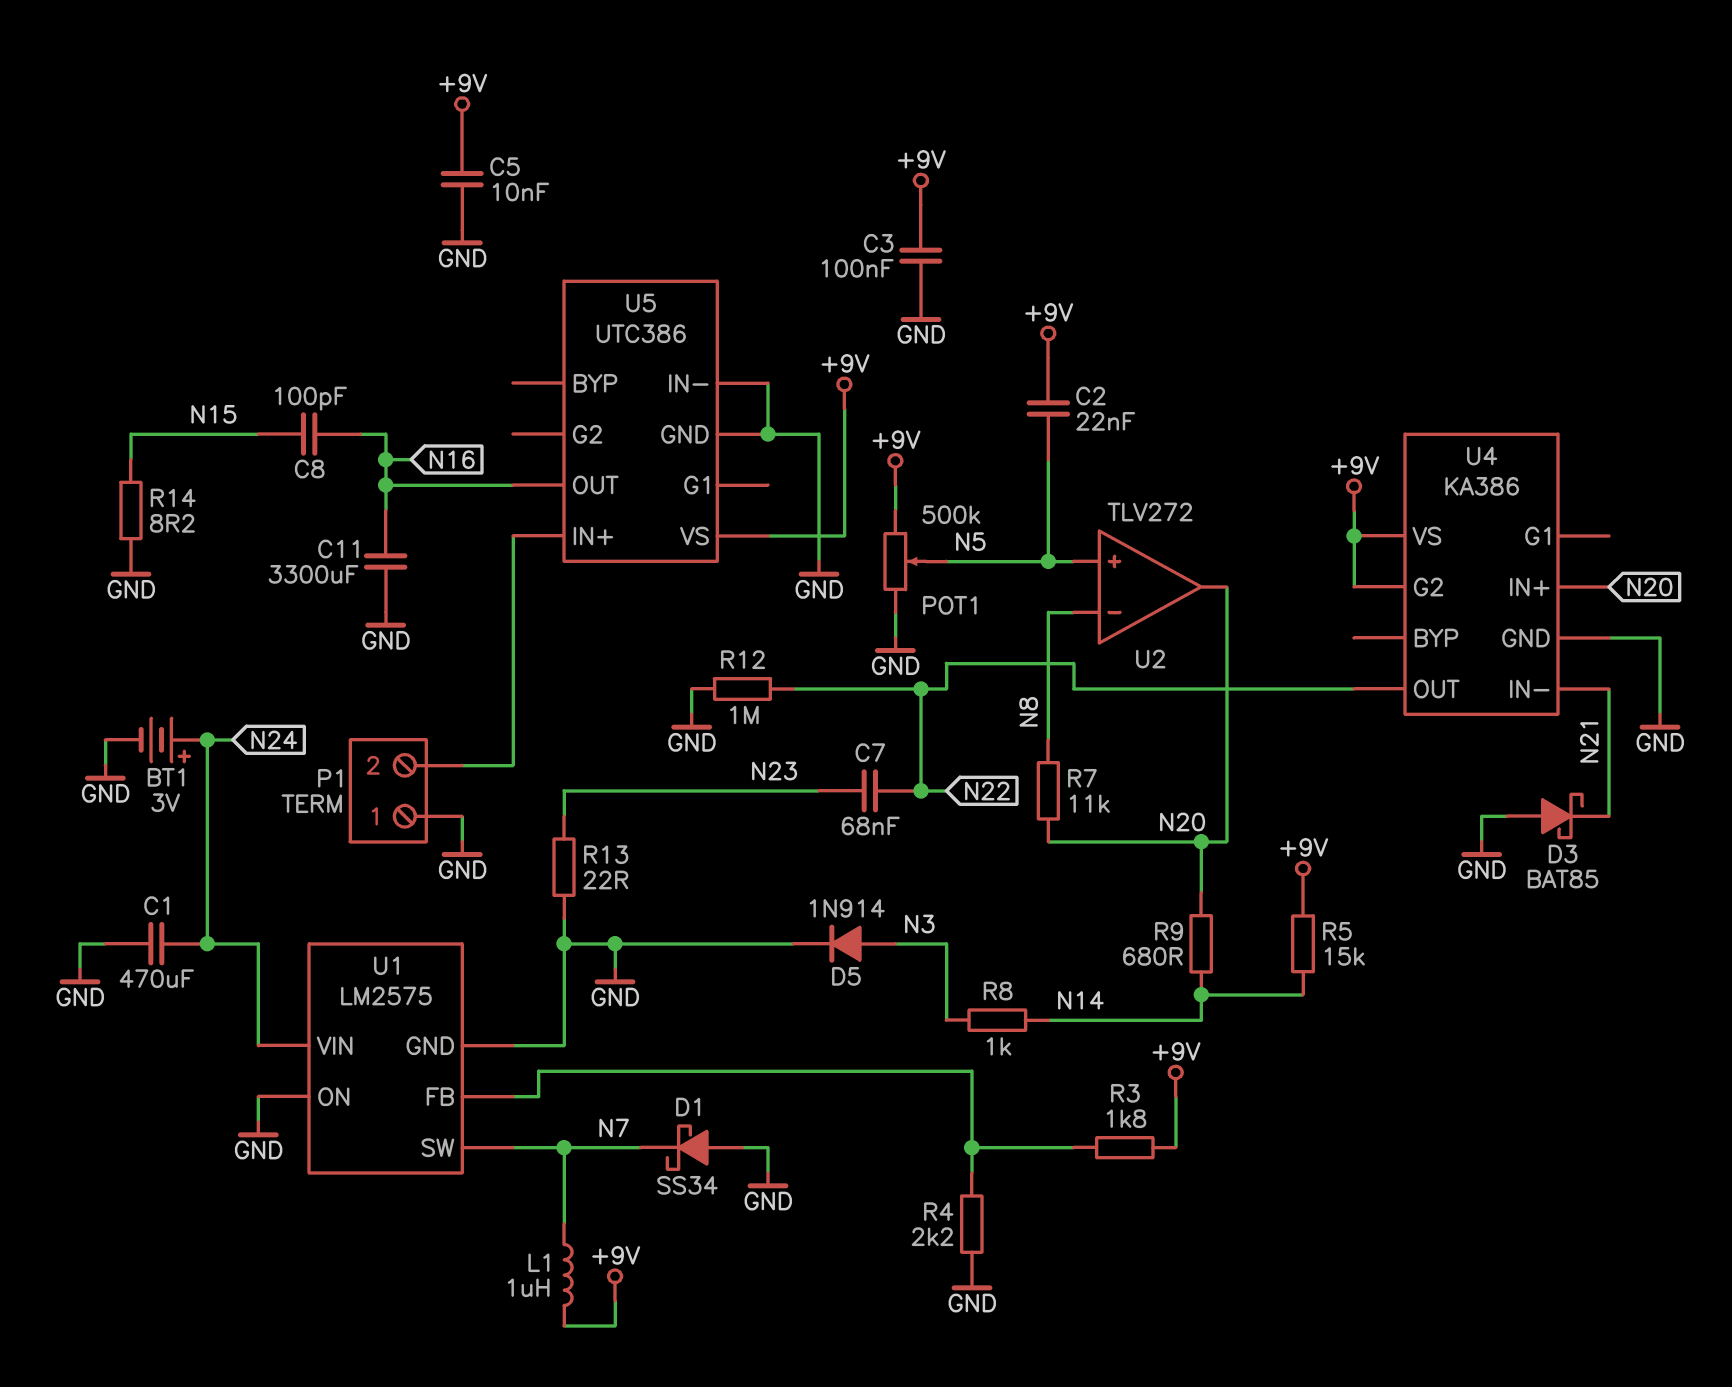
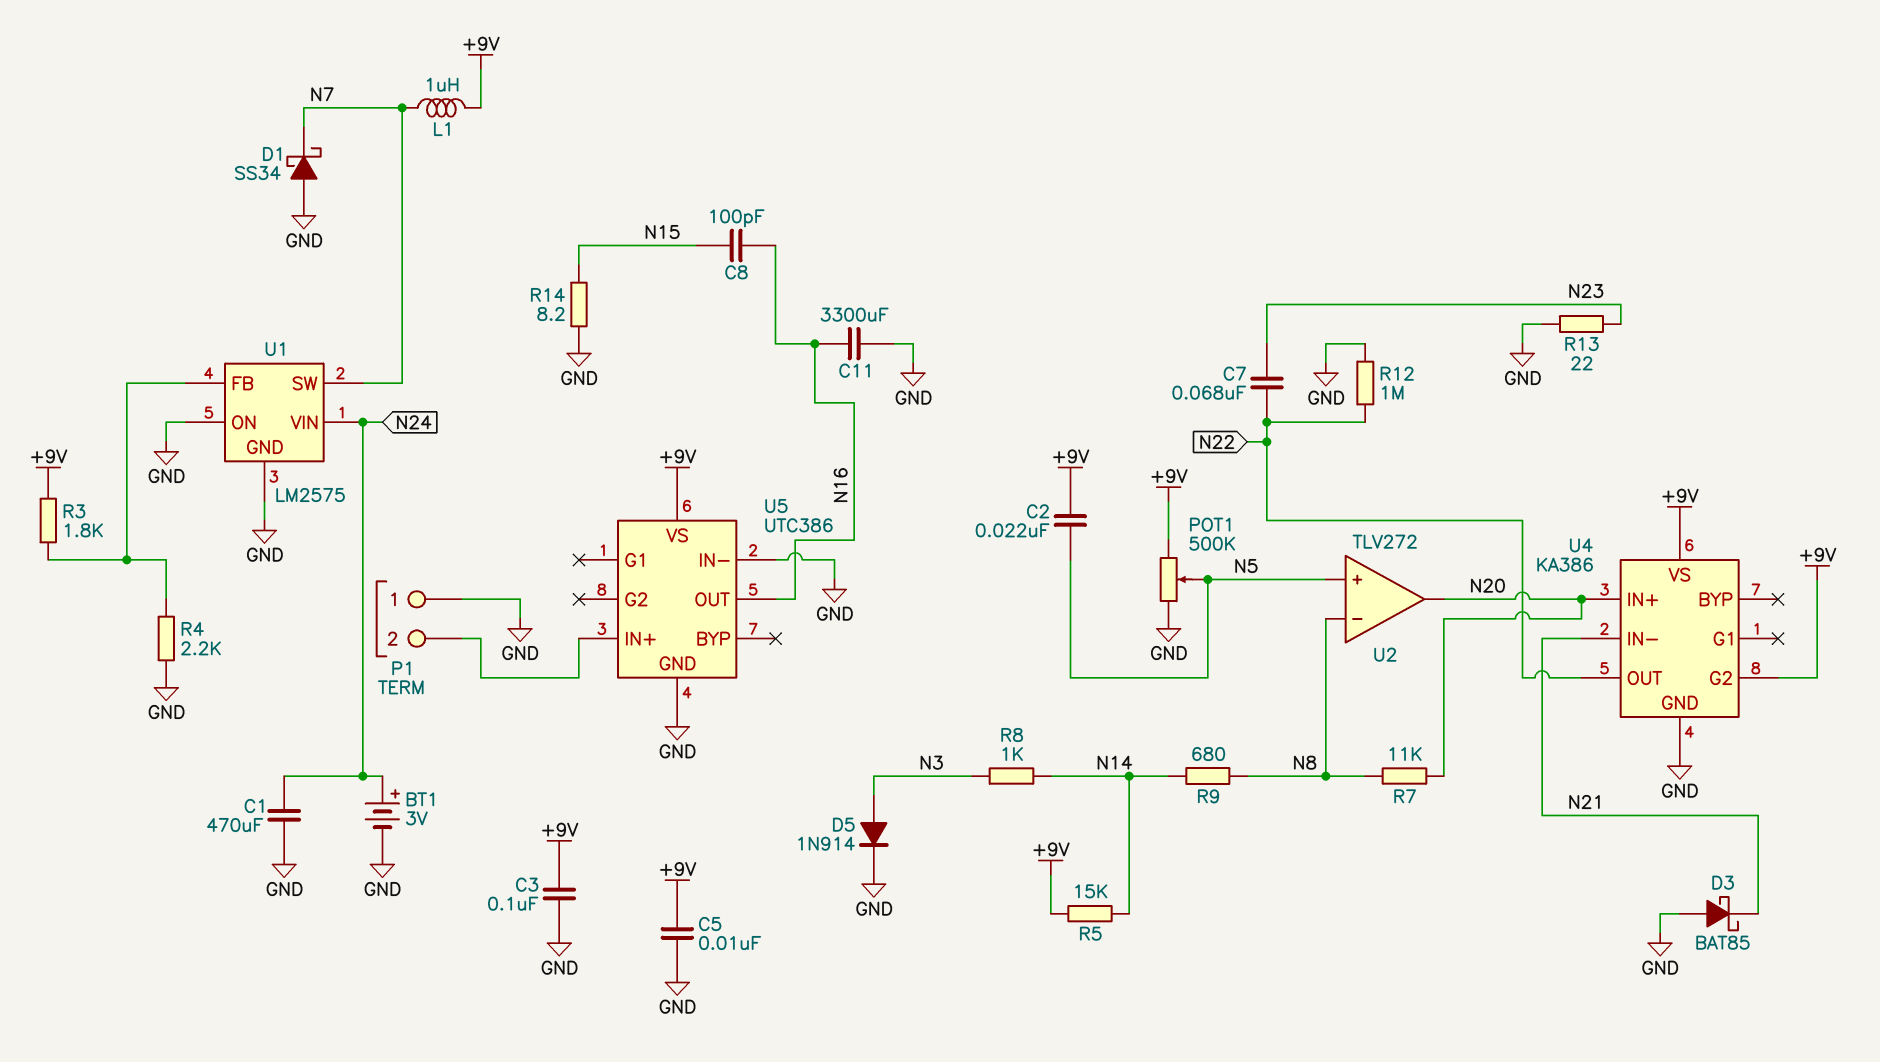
R9: 680 (N14, N20) -> 680 (N8, N14)

